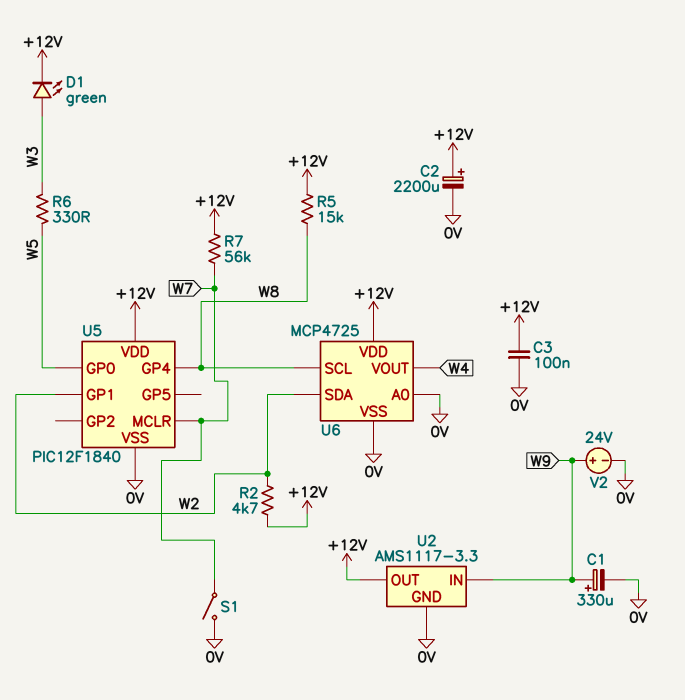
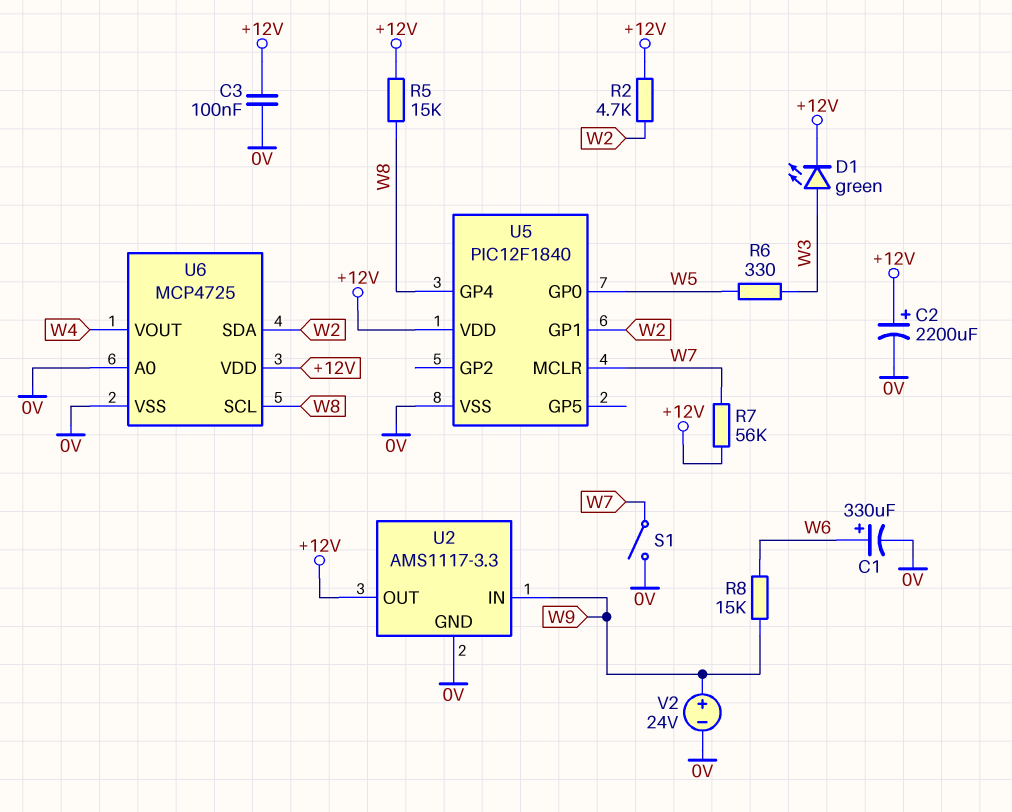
C1: 330uF (plus W9, minus 0V) -> 330uF (plus W6, minus 0V)
R8: none -> 15k (W6, W9)

